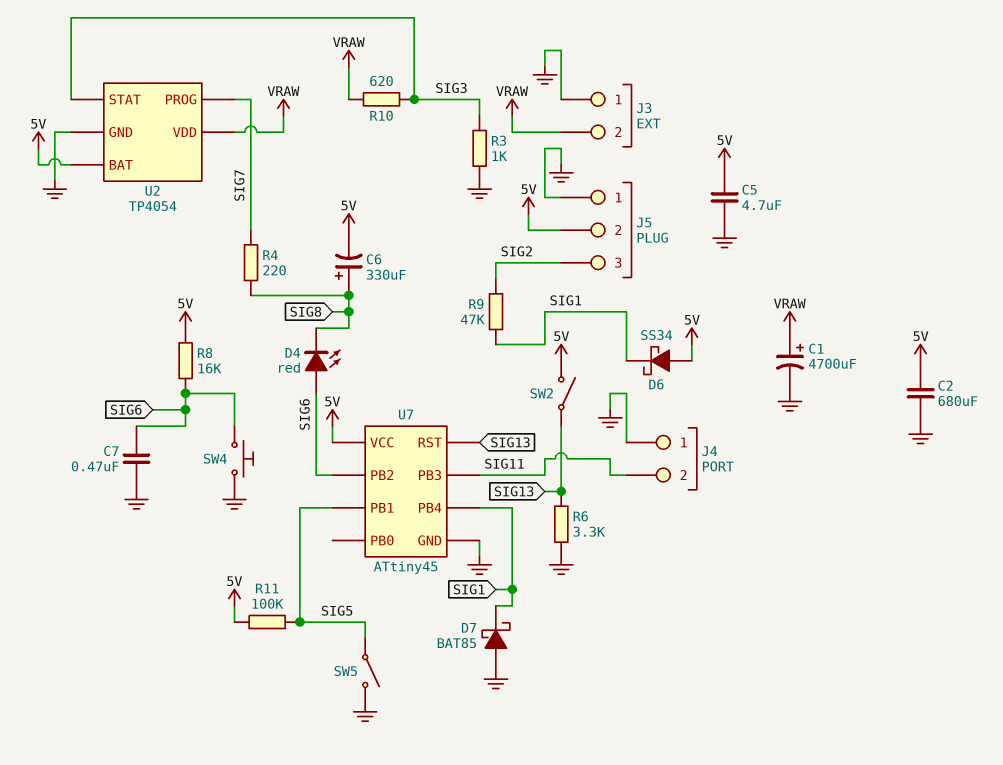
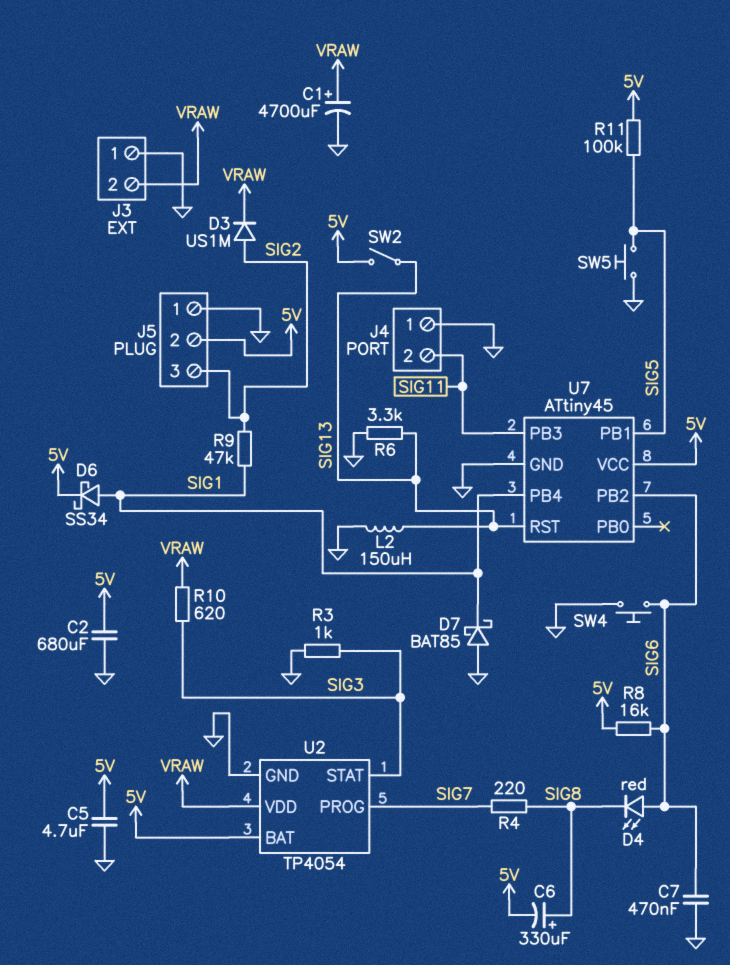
D3: none -> diode US1M (A SIG2, K VRAW)
D6: schottky SS34 (A 5V, K SIG1) -> schottky SS34 (A SIG1, K 5V)
L2: none -> 150uH (GND, SIG13)
SW5: switch (GND, SIG5) -> button (GND, SIG5)

